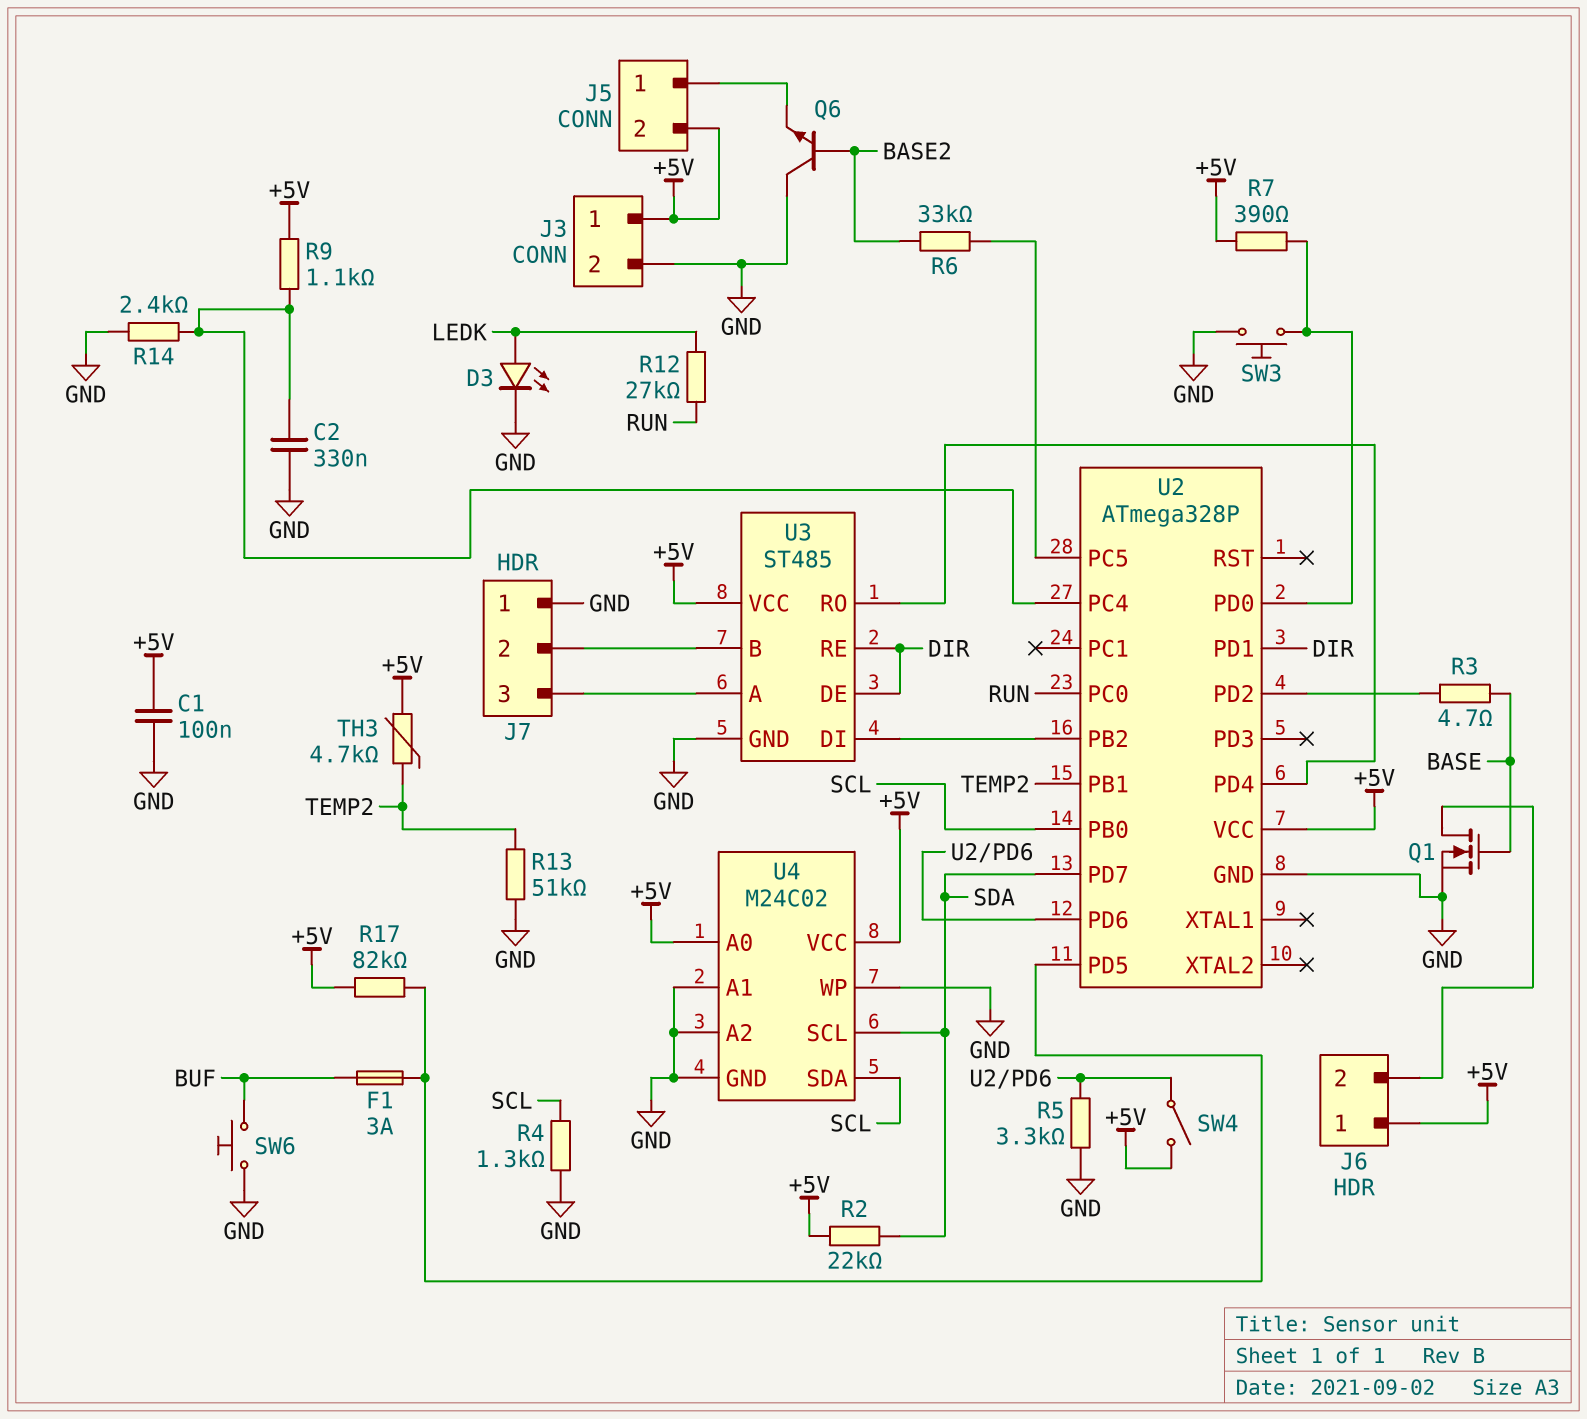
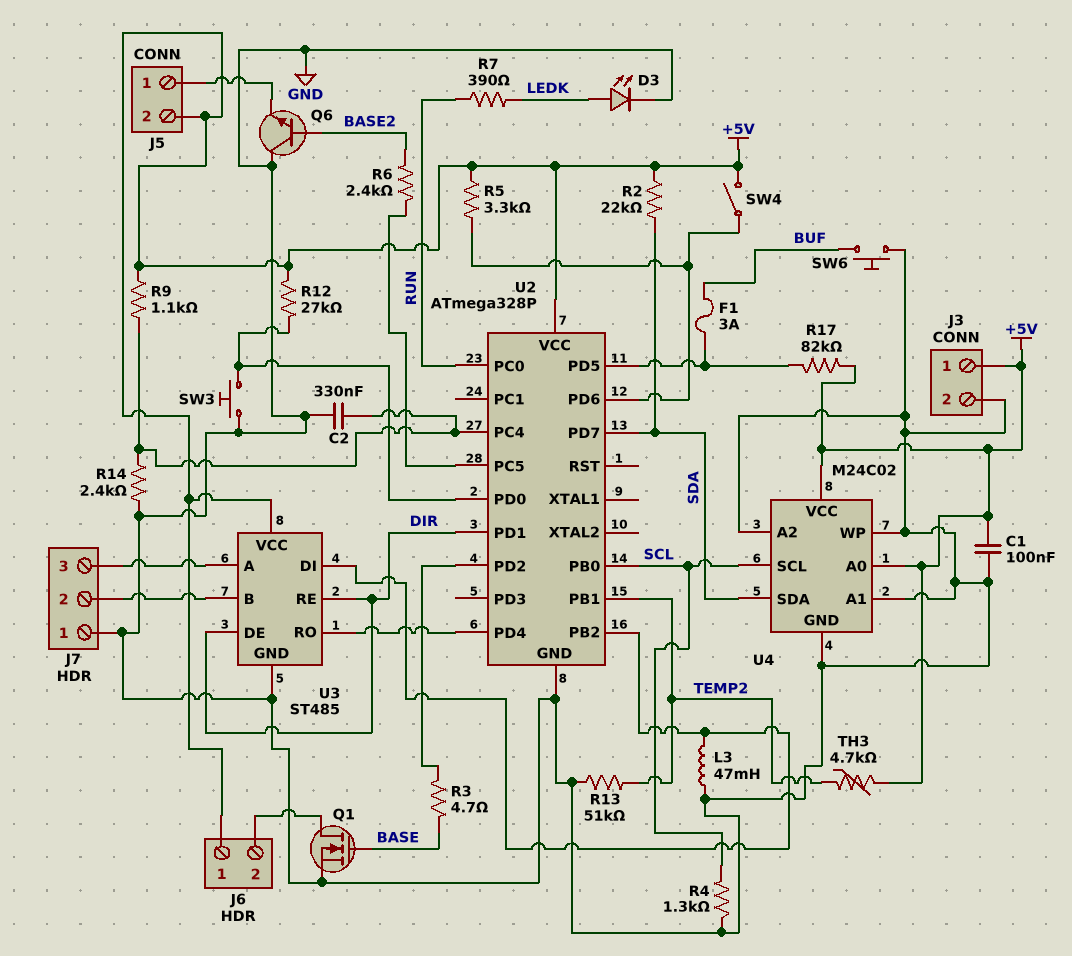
L3: none -> 47mH (GND, U2/PB2)
R5: 3.3k (GND, U2/PD6) -> 3.3k (+5V, U2/PD6)
R6: 33k (BASE2, U2/PC5) -> 2.4k (BASE2, U2/PC5)
R7: 390 (+5V, U2/PD0) -> 390 (LEDK, RUN)
R12: 27k (LEDK, RUN) -> 27k (+5V, U2/PD0)
U4 pin SCL: SDA -> SCL
U4 pin SDA: SCL -> SDA

